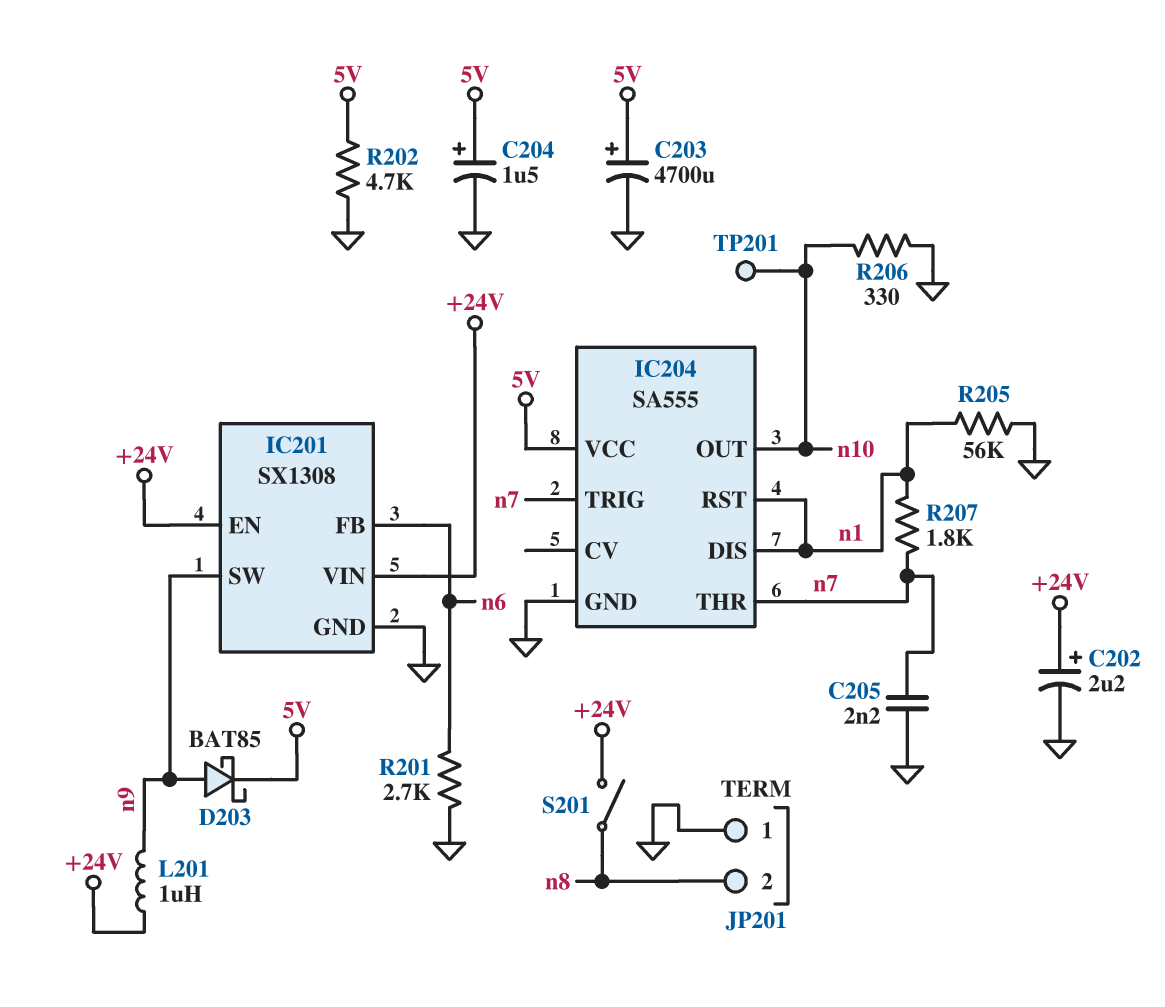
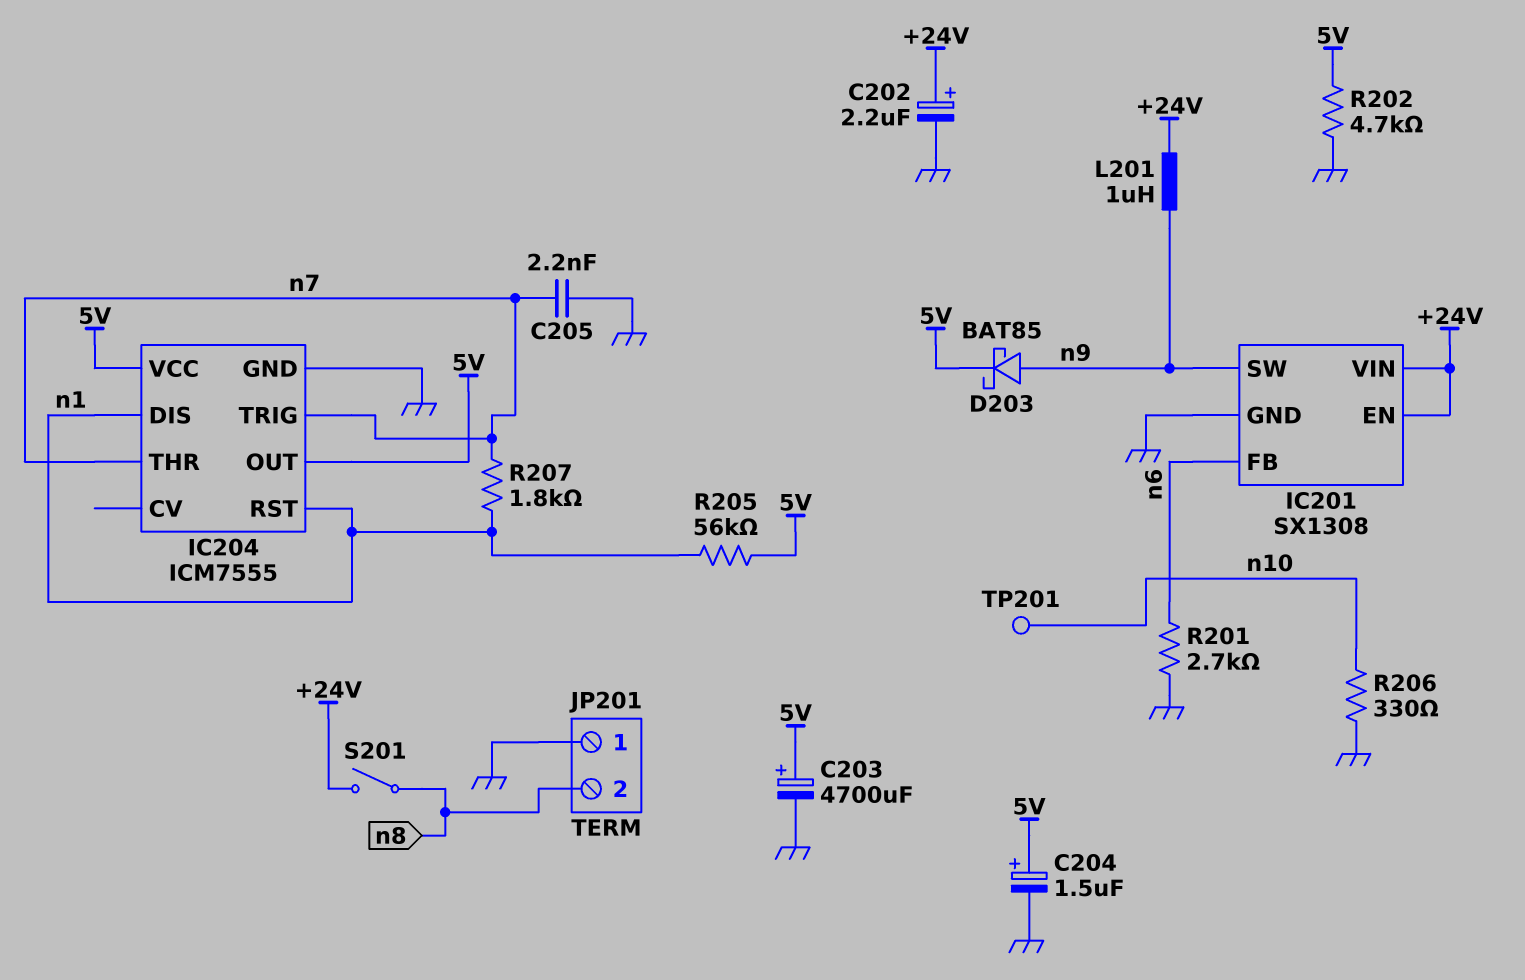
IC204: SA555 -> ICM7555
IC204 pin OUT: n10 -> 5V
R205: 56k (GND, n1) -> 56k (5V, n1)

